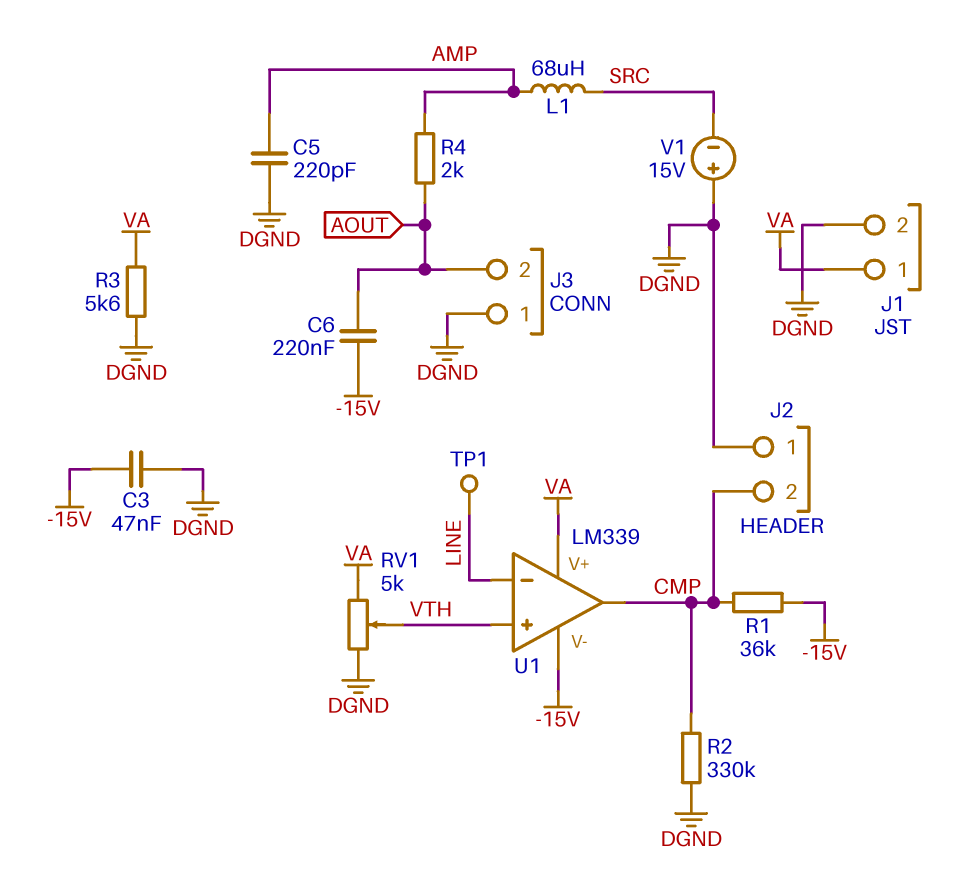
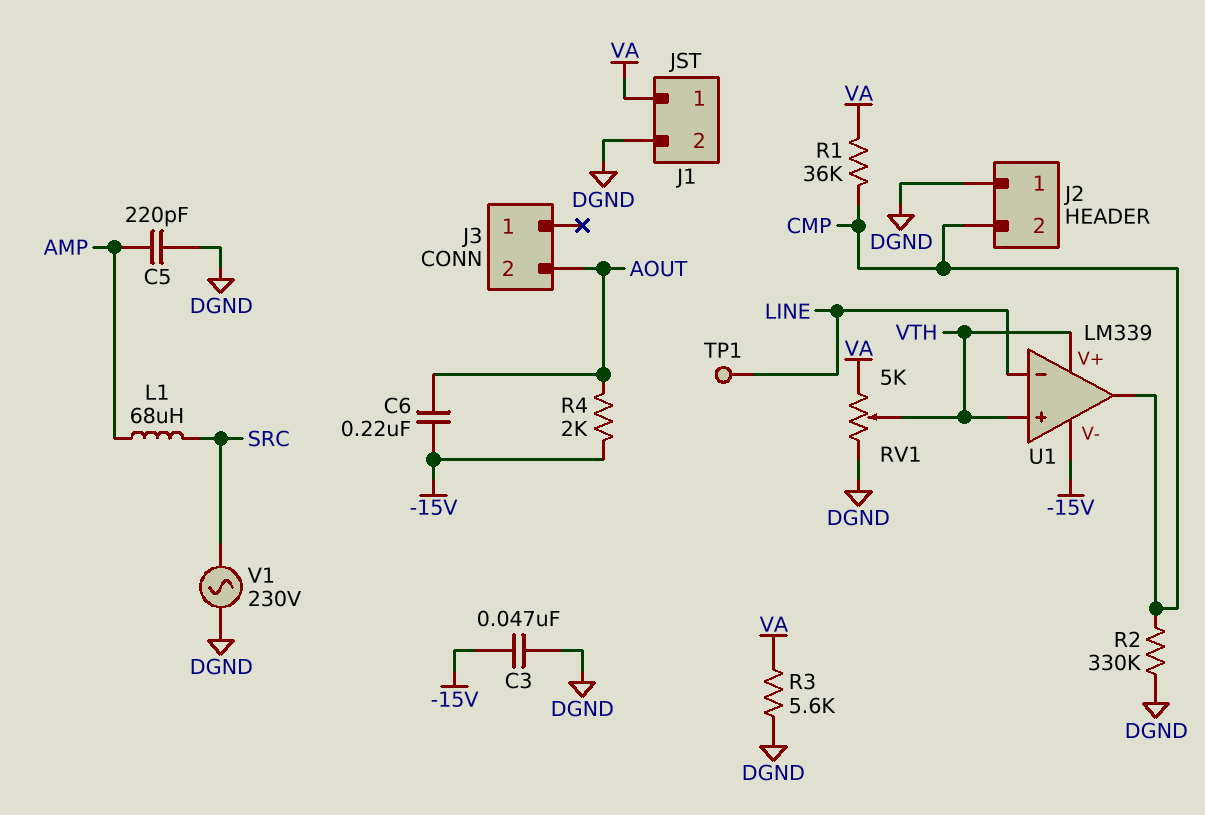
J3 pin 1: DGND -> none
R1: 36k (-15V, CMP) -> 36k (CMP, VA)
R4: 2k (AMP, AOUT) -> 2k (-15V, AOUT)
U1 pin V+: VA -> VTH
V1: 15V (plus DGND, minus SRC) -> AC 230V (DGND, SRC)

